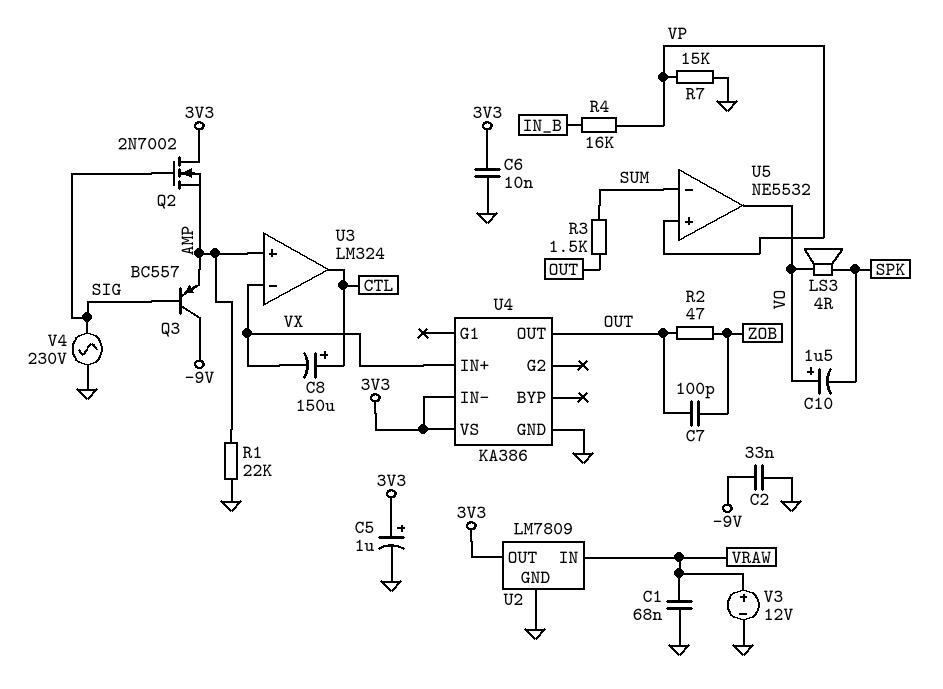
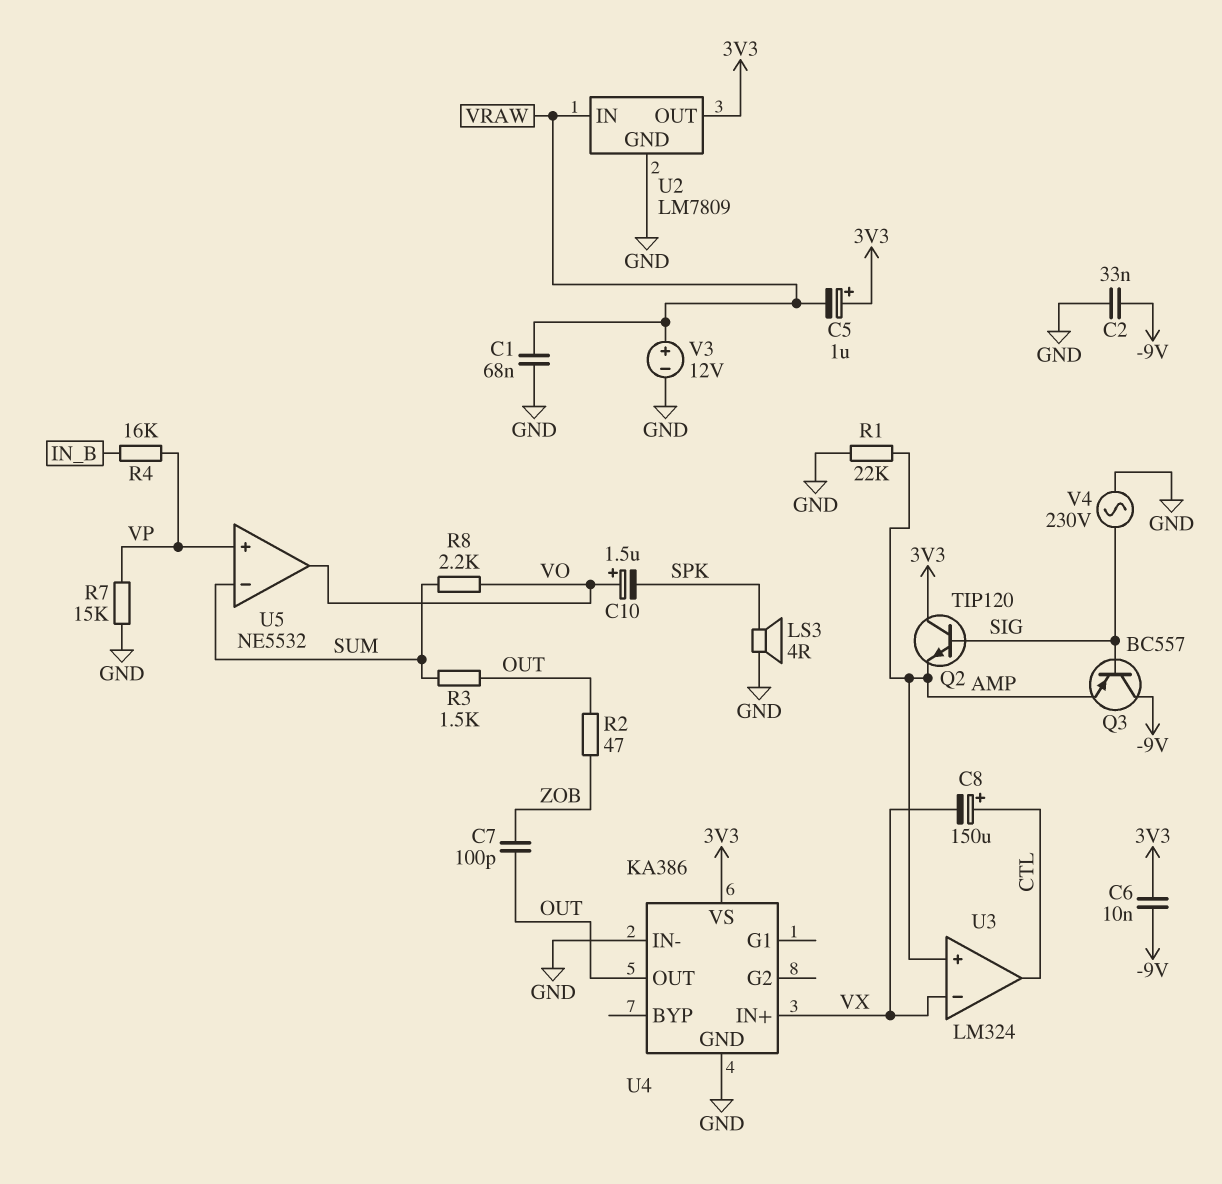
C5: 1uF (plus 3V3, minus GND) -> 1uF (plus 3V3, minus VRAW)
C6: 10nF (3V3, GND) -> 10nF (-9V, 3V3)
LS3: speaker 4R (SPK, VO) -> speaker 4R (GND, SPK)
Q2: NMOS 2N7002 (G SIG, D 3V3, S AMP) -> NPN TIP120 (B SIG, C 3V3, E AMP)
R8: none -> 2.2k (SUM, VO)
U4 pin IN-: 3V3 -> GND

